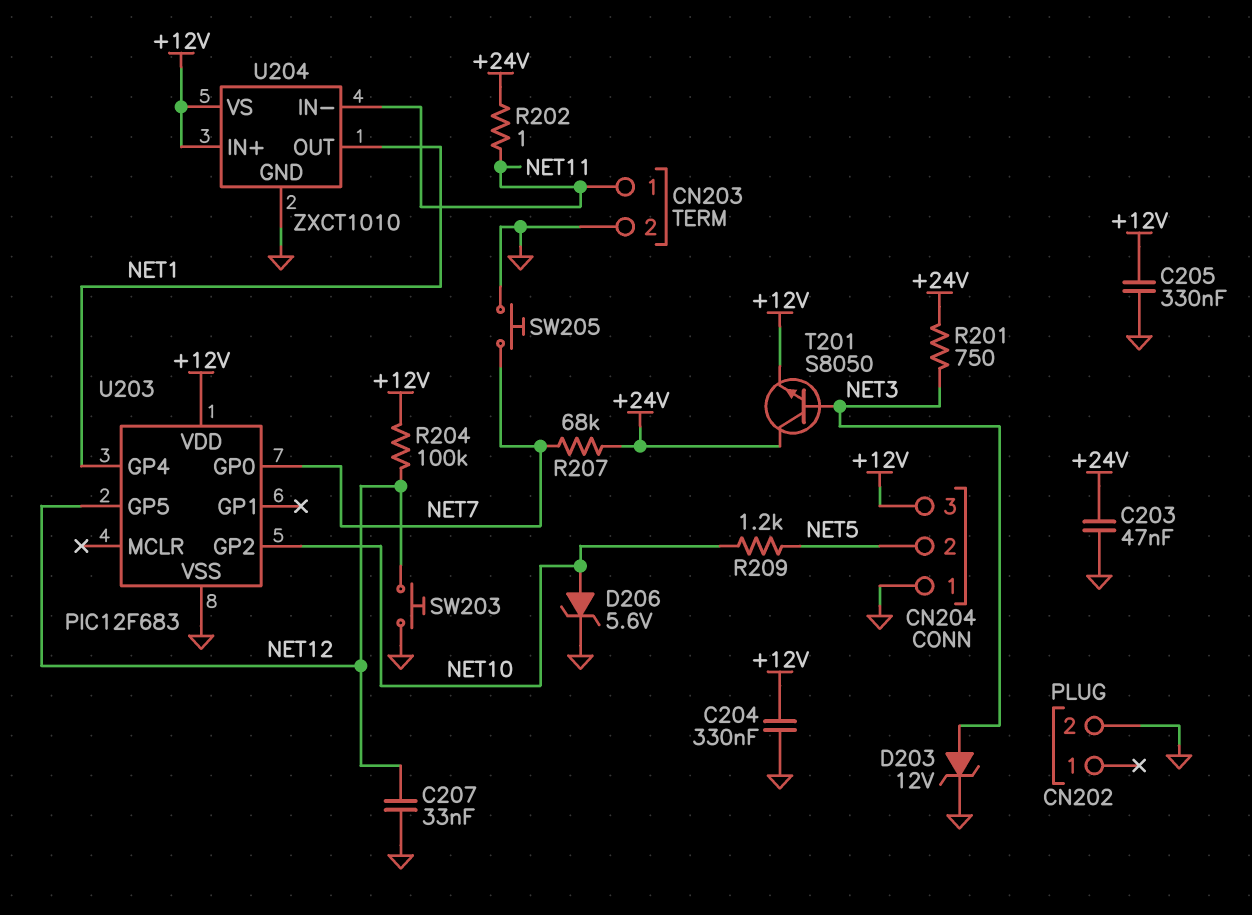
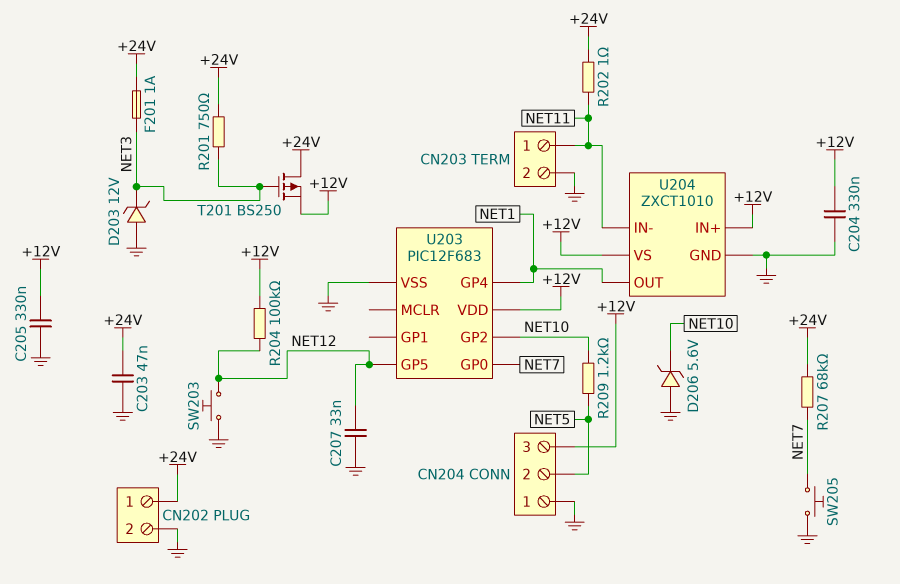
CN202 pin 1: none -> +24V
D203: zener 12V (A NET3, K GND) -> zener 12V (A GND, K NET3)
D206: zener 5.6V (A NET10, K GND) -> zener 5.6V (A GND, K NET10)
F201: none -> 1A (+24V, NET3)
T201: NPN S8050 (B NET3, C +24V, E +12V) -> PMOS BS250 (G NET3, D +24V, S +12V)

